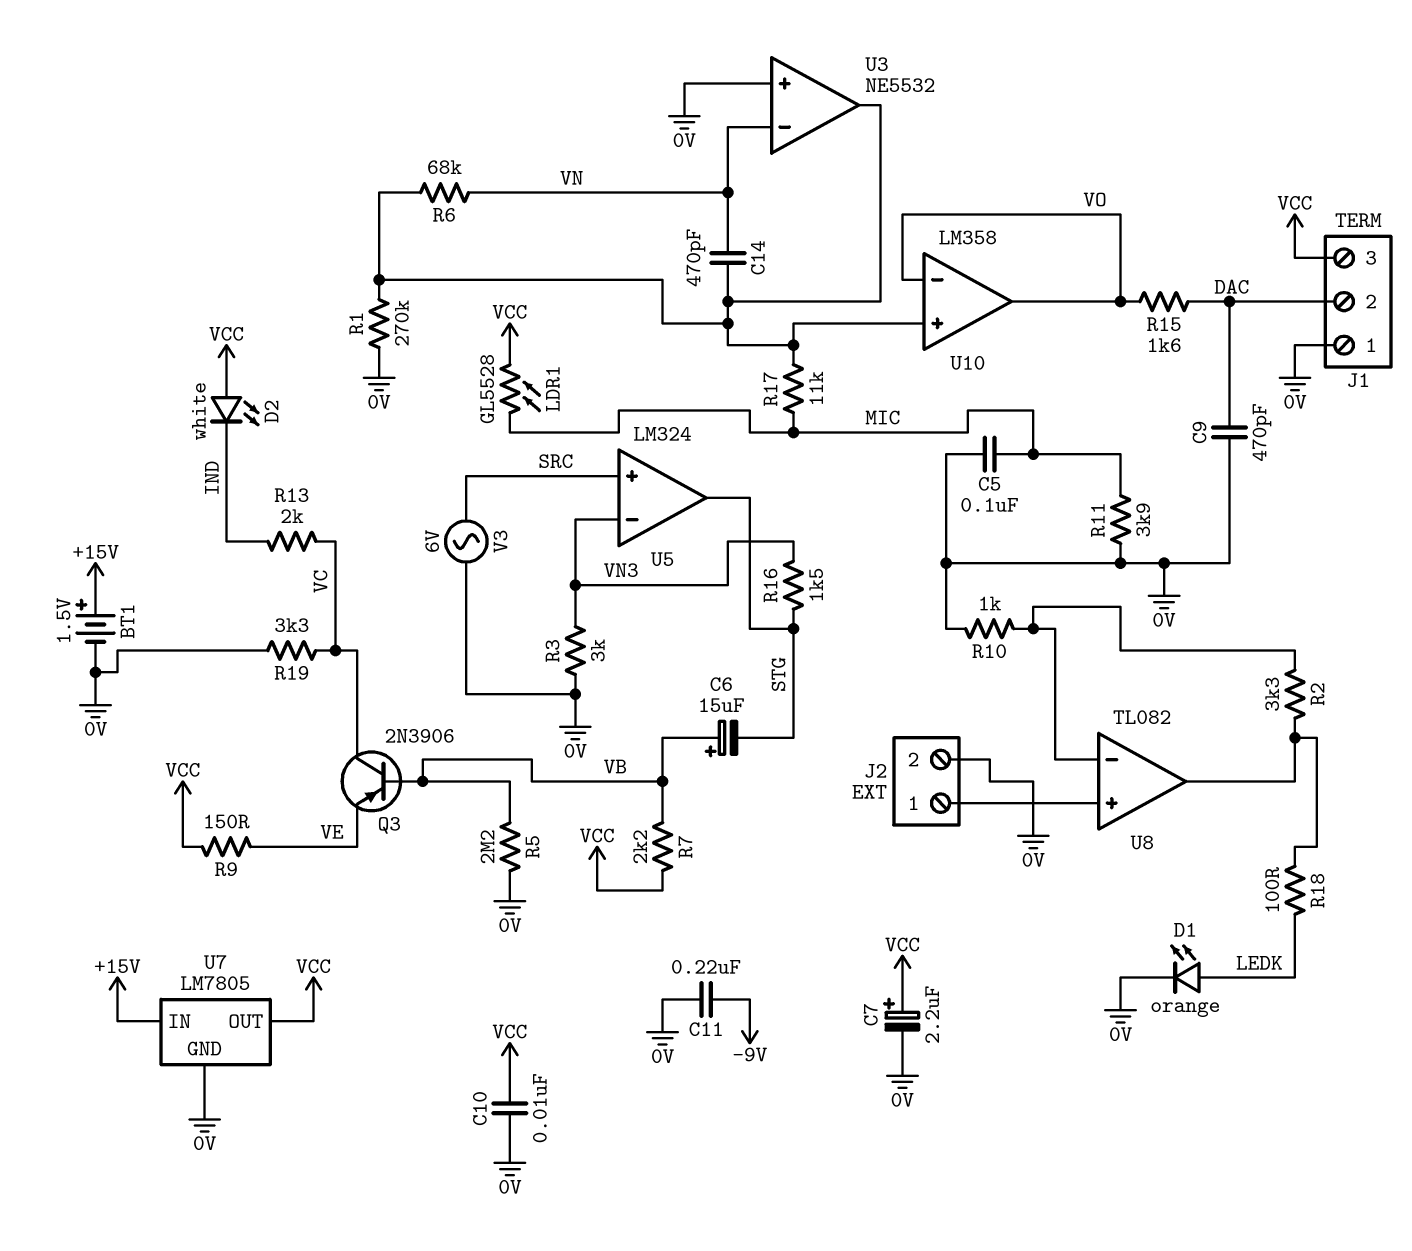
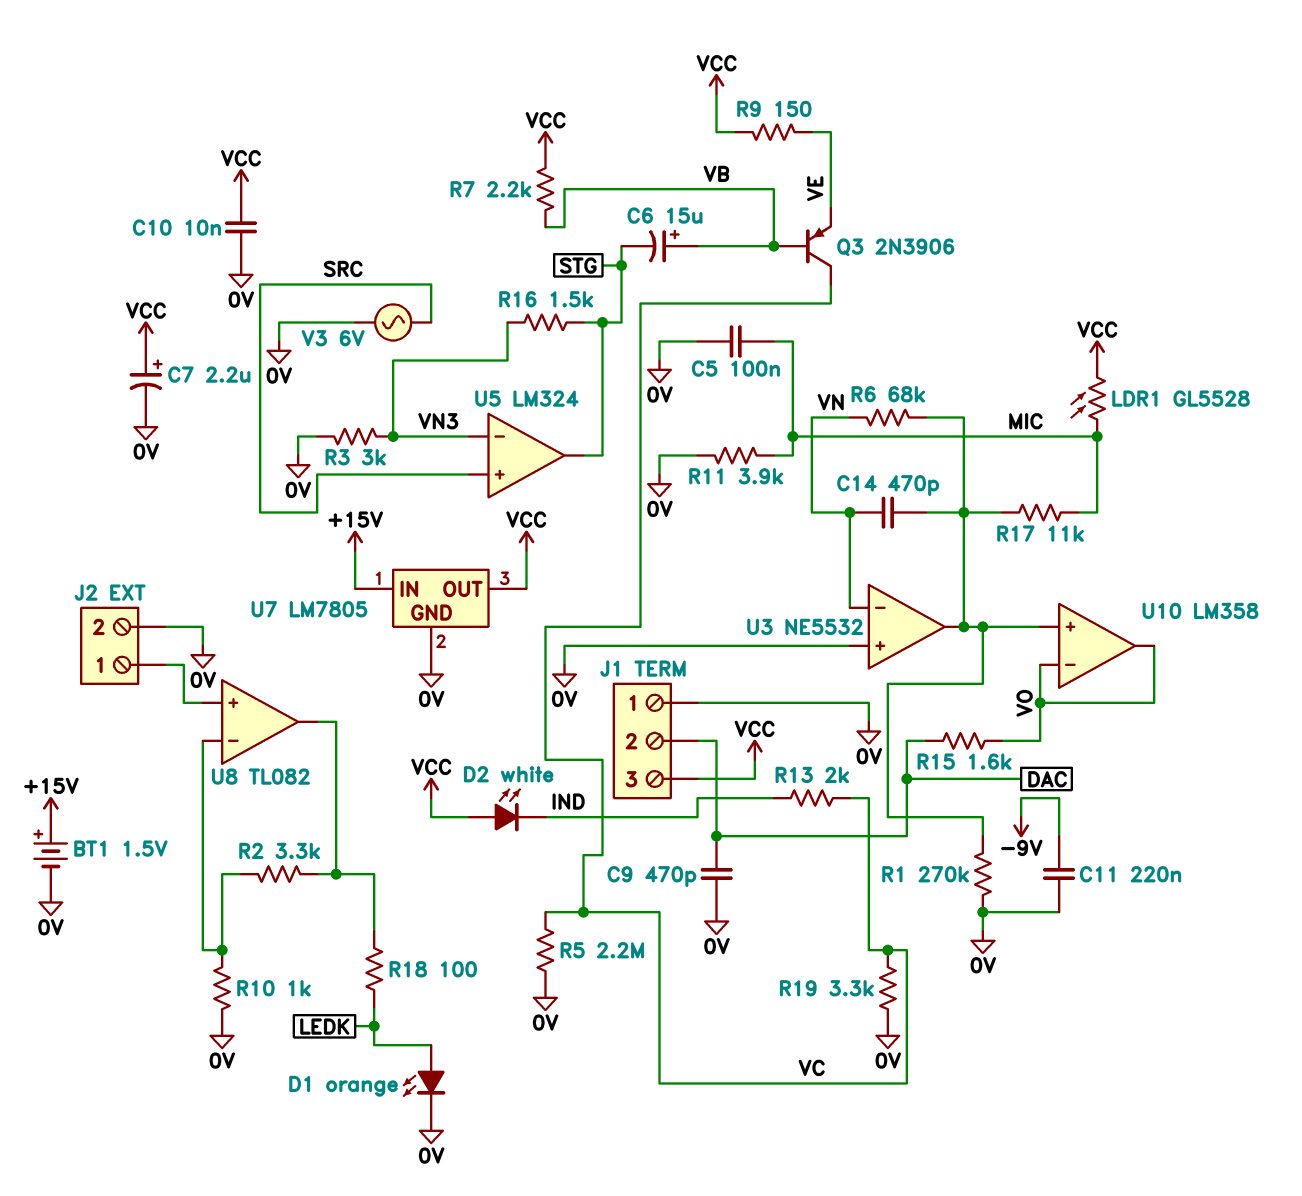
R5: 2.2M (0V, VB) -> 2.2M (0V, VC)

